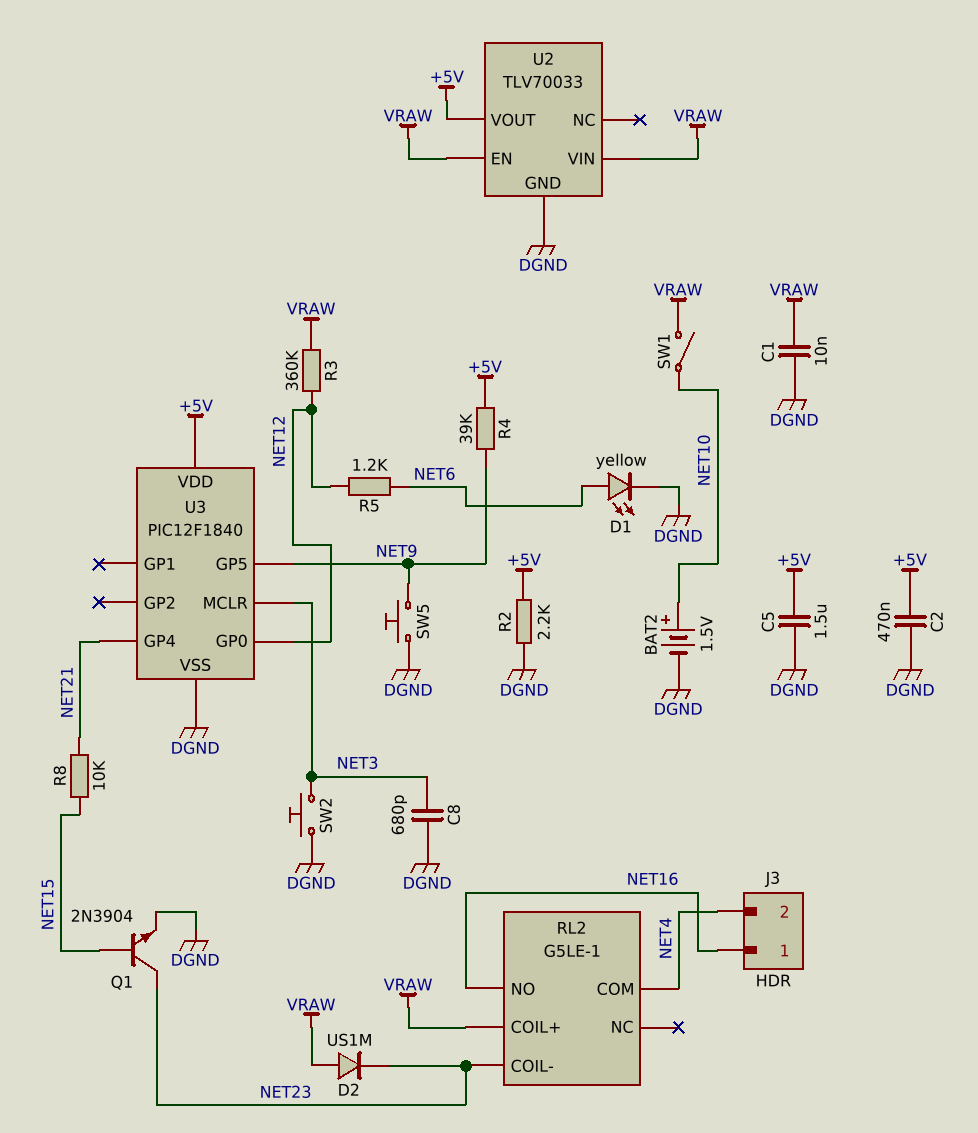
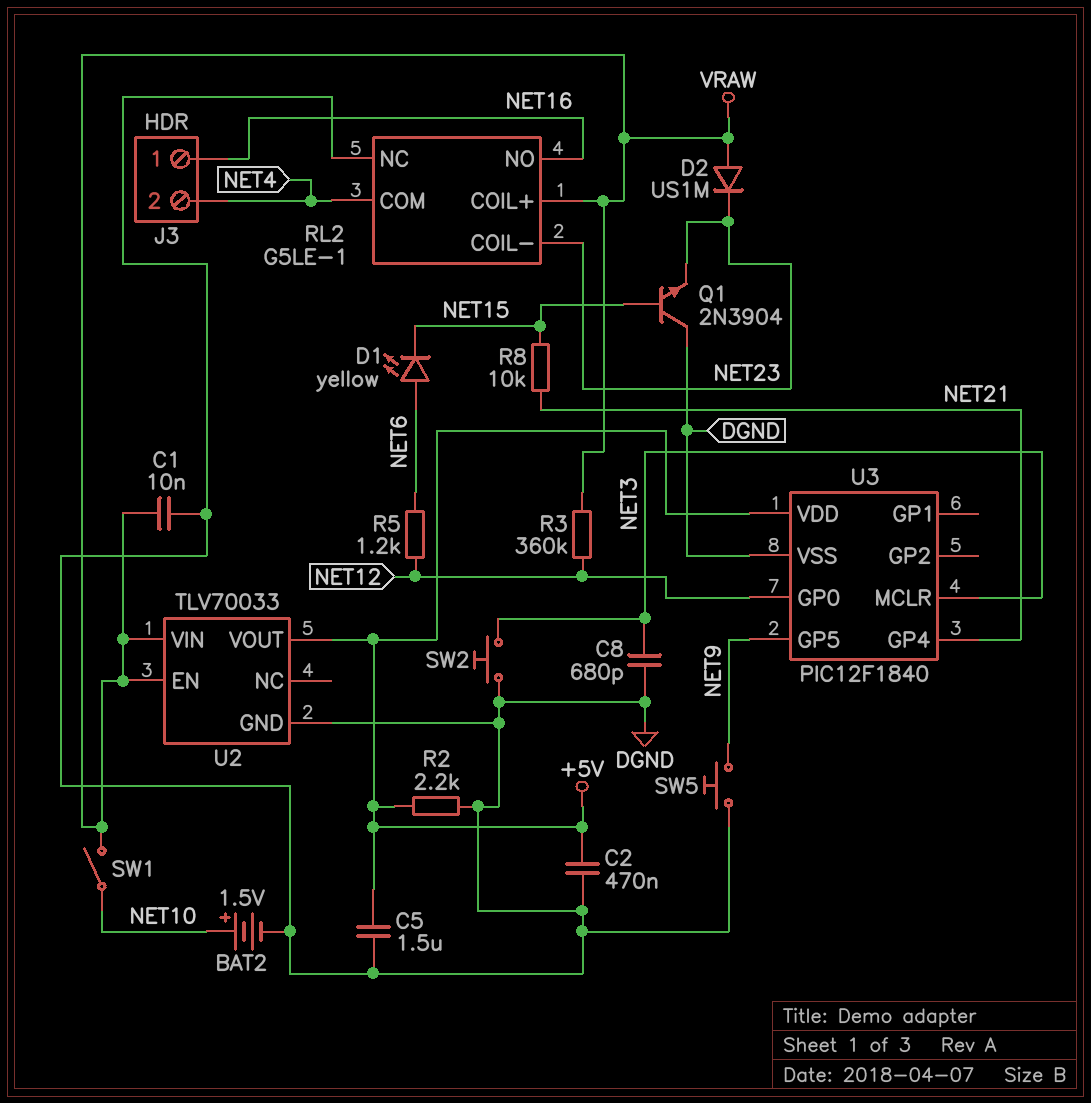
D1: LED yellow (A NET6, K DGND) -> LED yellow (A NET6, K NET15)
Q1: NPN 2N3904 (B NET15, C NET23, E DGND) -> NPN 2N3904 (B NET15, C DGND, E NET23)
R4: 39k (+5V, NET9) -> none
RL2 pin NC: none -> DGND

